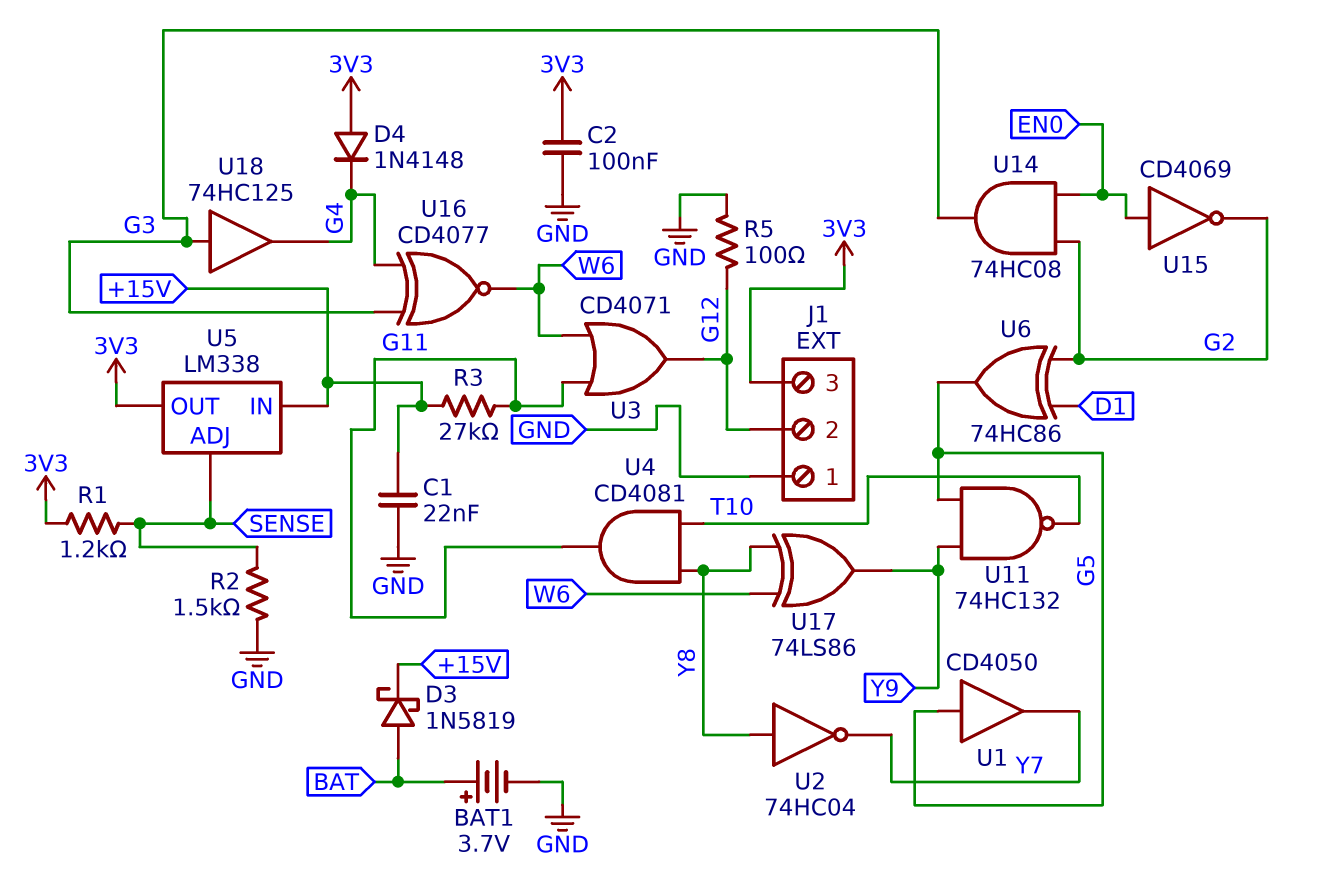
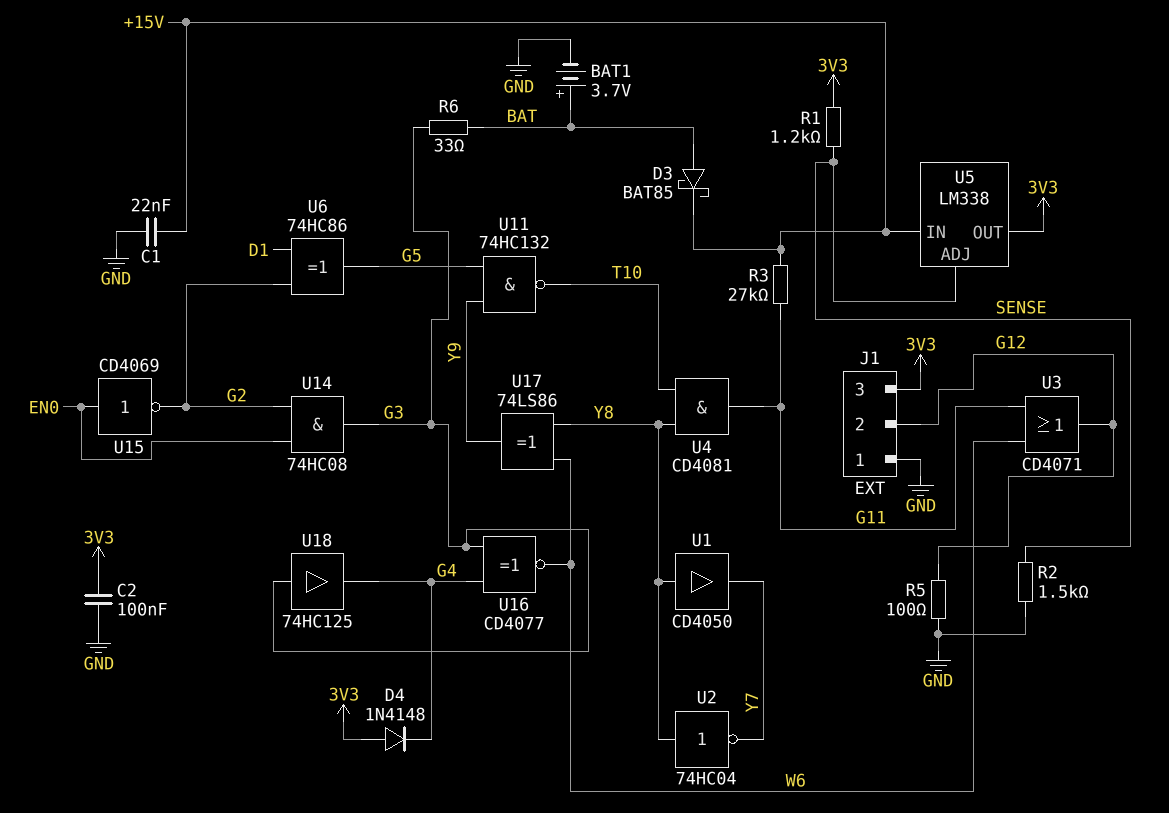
D3: schottky 1N5819 (A BAT, K +15V) -> schottky BAT85 (A BAT, K +15V)
R6: none -> 33 (BAT, G3)
U1: buffer CD4050 (in G5, out Y7) -> buffer CD4050 (in Y8, out Y7)

